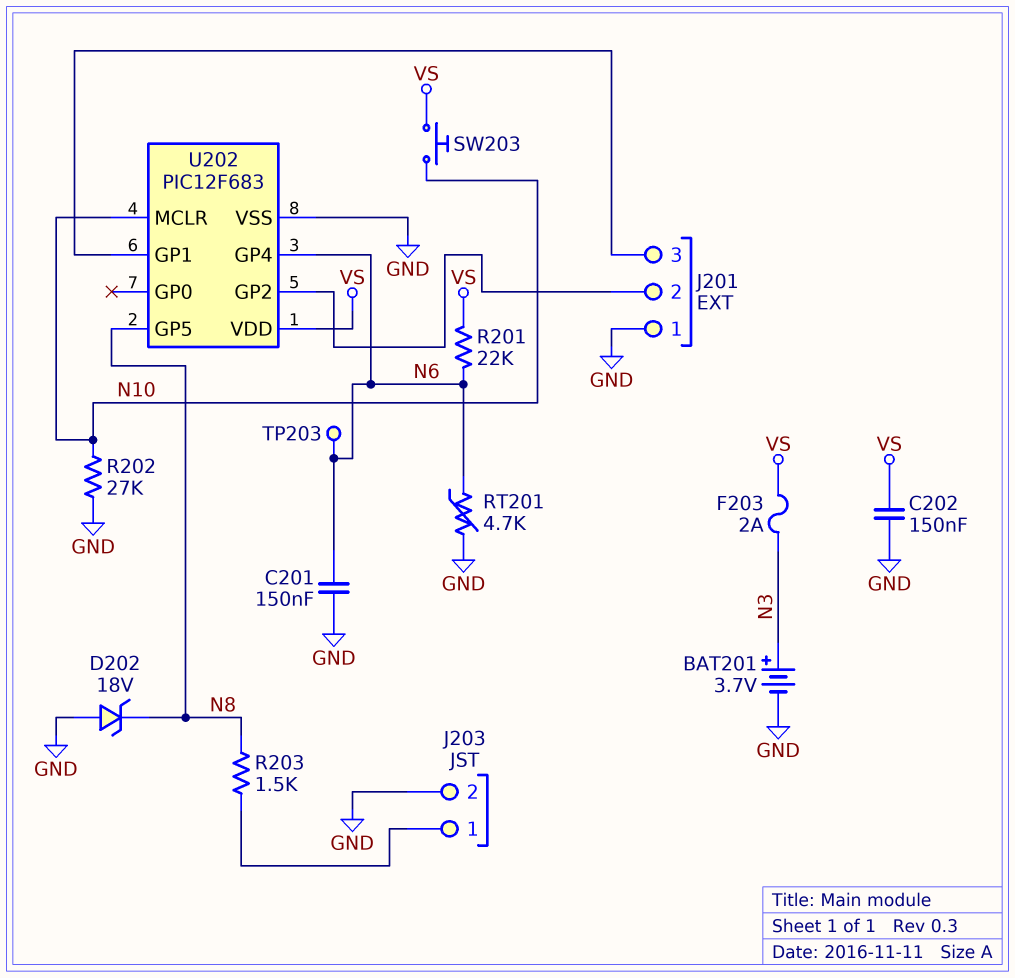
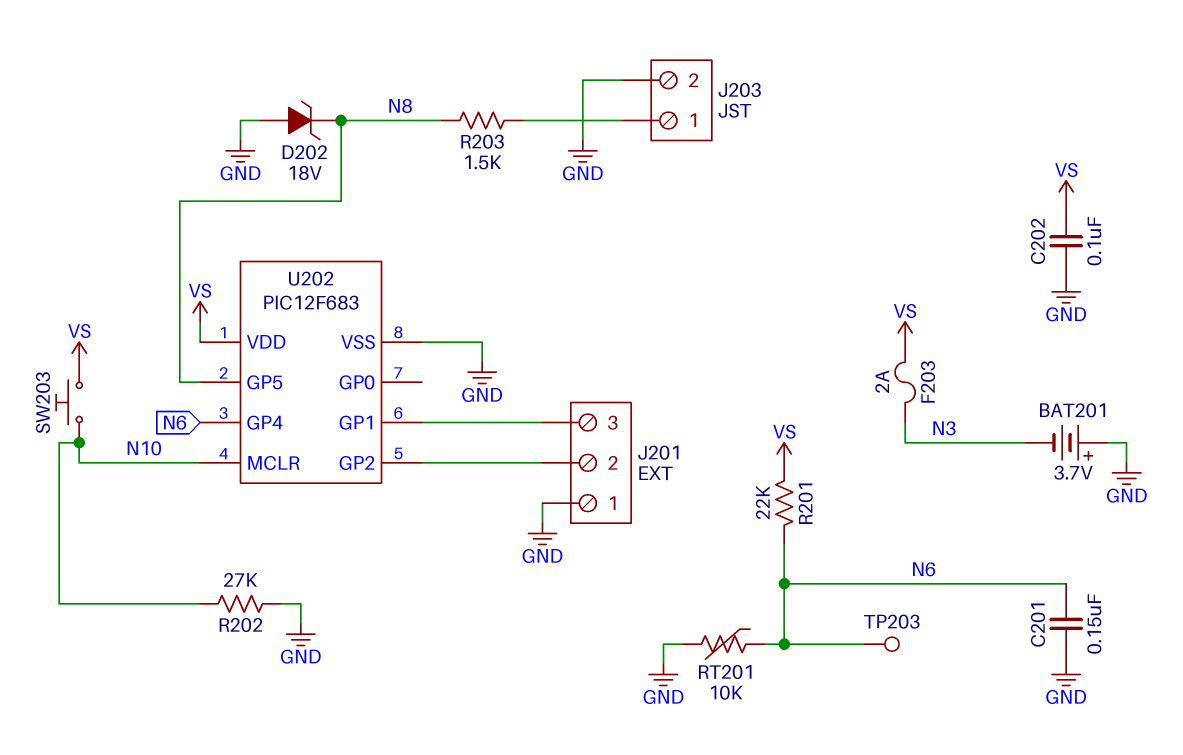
BAT201: 3.7V (plus N3, minus GND) -> 3.7V (plus GND, minus N3)
C202: 150nF (GND, VS) -> 100nF (GND, VS)
RT201: 4.7k (GND, N6) -> 10k (GND, N6)

